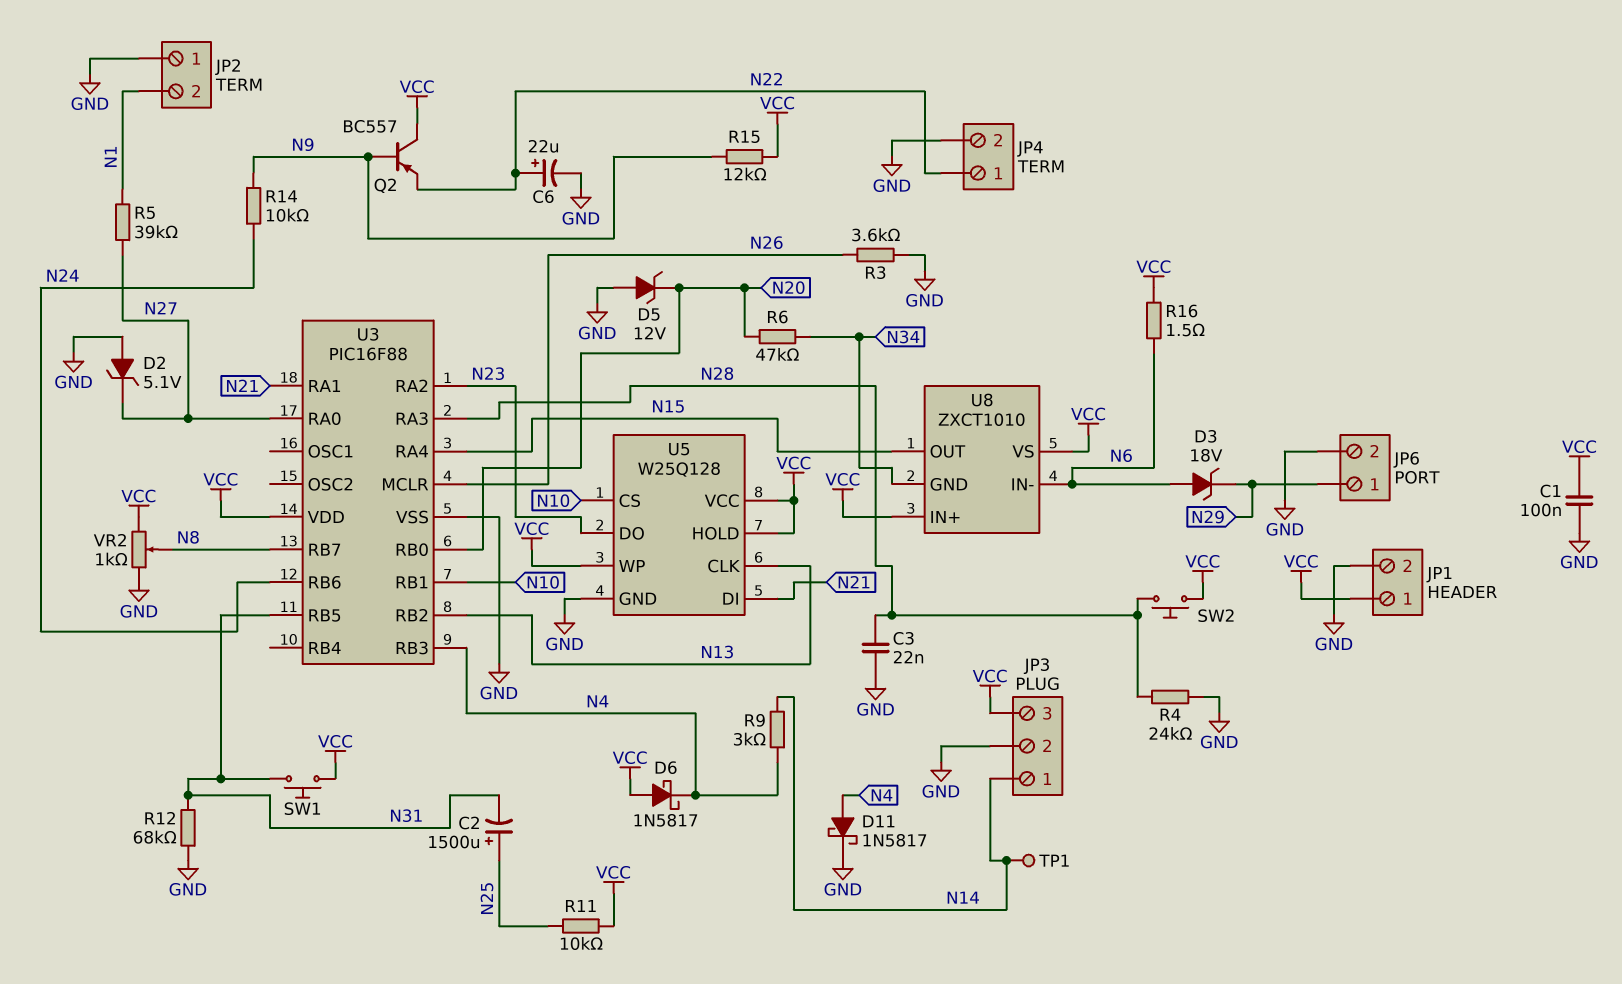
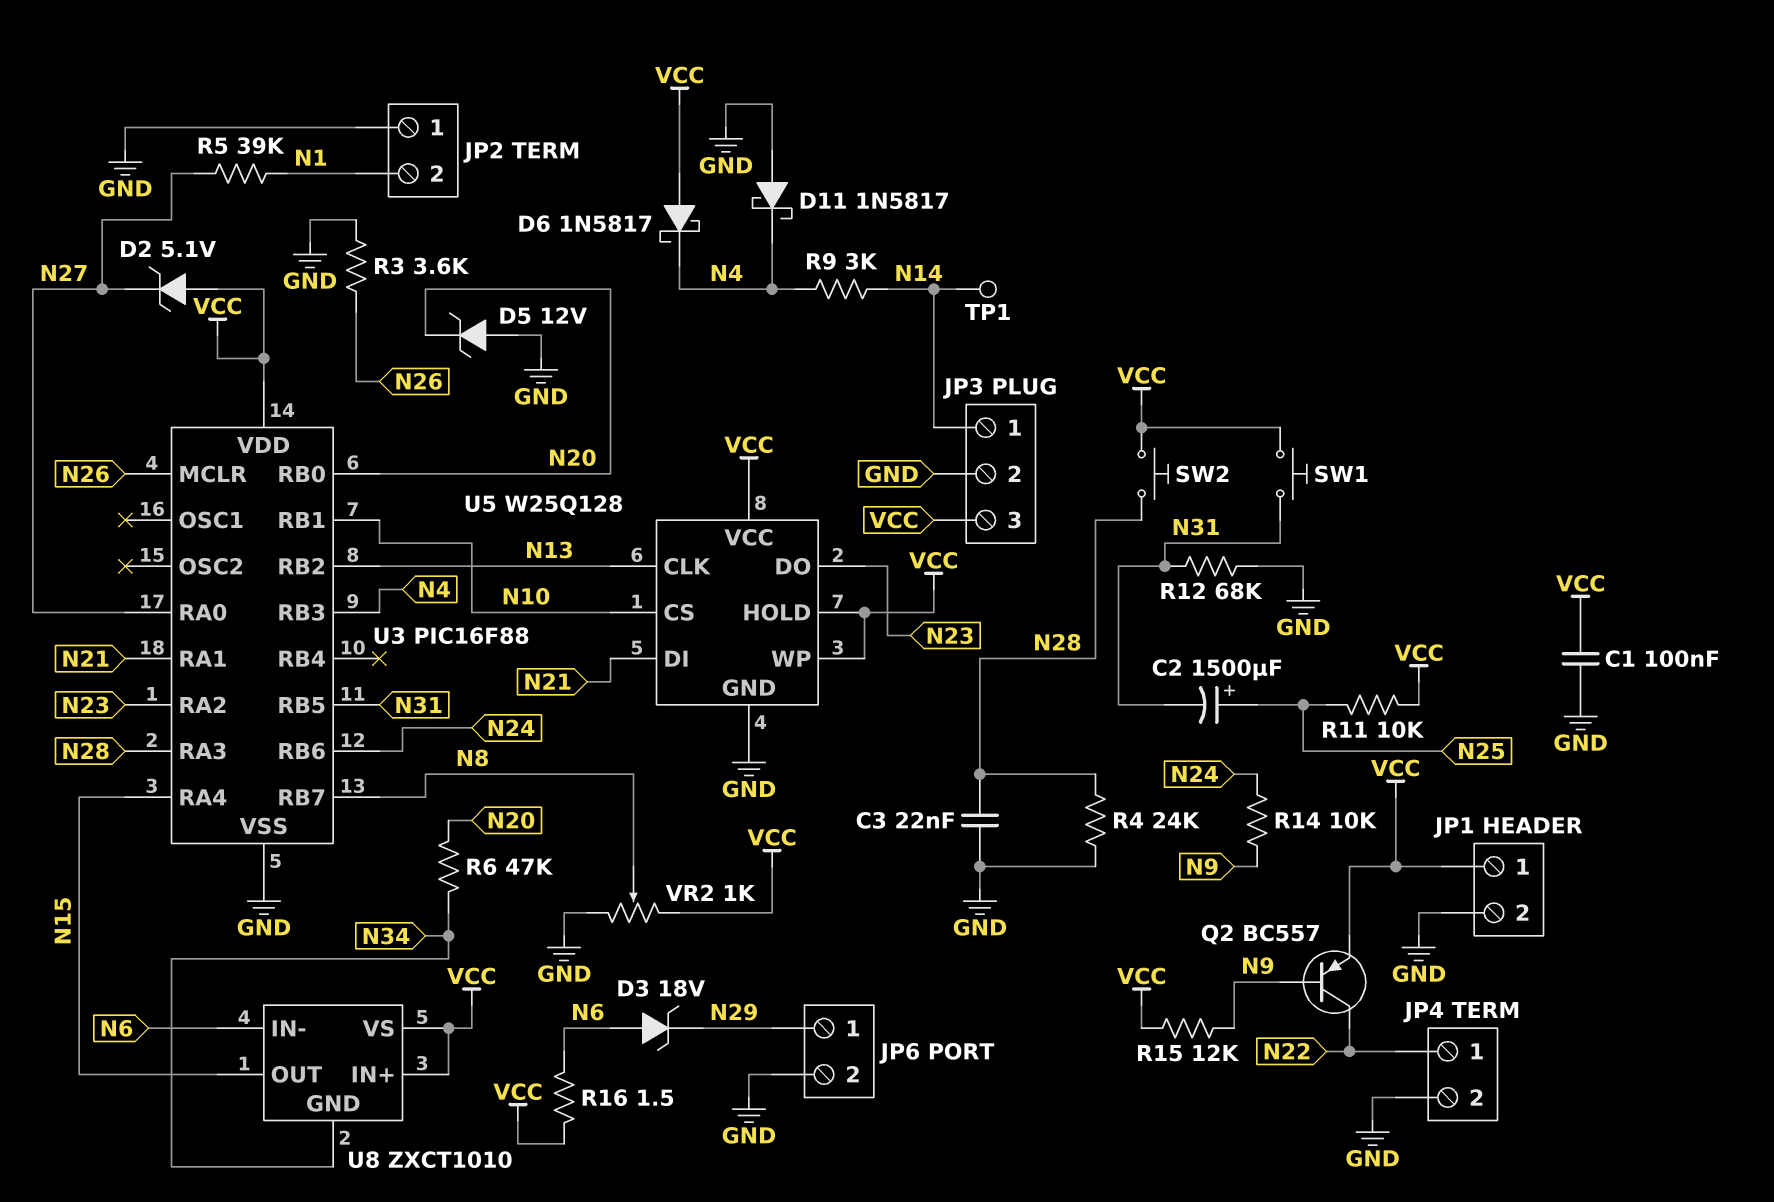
C6: 22uF (plus N22, minus GND) -> none
D2: zener 5.1V (A GND, K N27) -> zener 5.1V (A VCC, K N27)
D11: schottky 1N5817 (A N4, K GND) -> schottky 1N5817 (A GND, K N4)
Q2: PNP BC557 (B N9, C VCC, E N22) -> PNP BC557 (B N9, C N22, E VCC)

